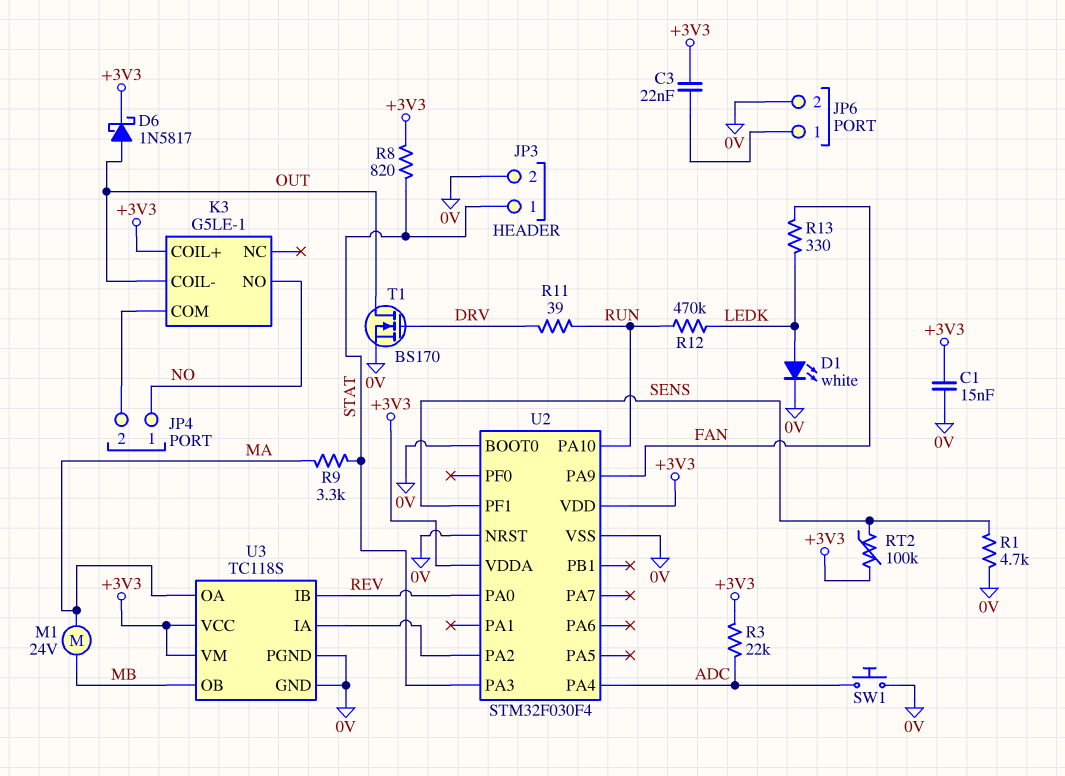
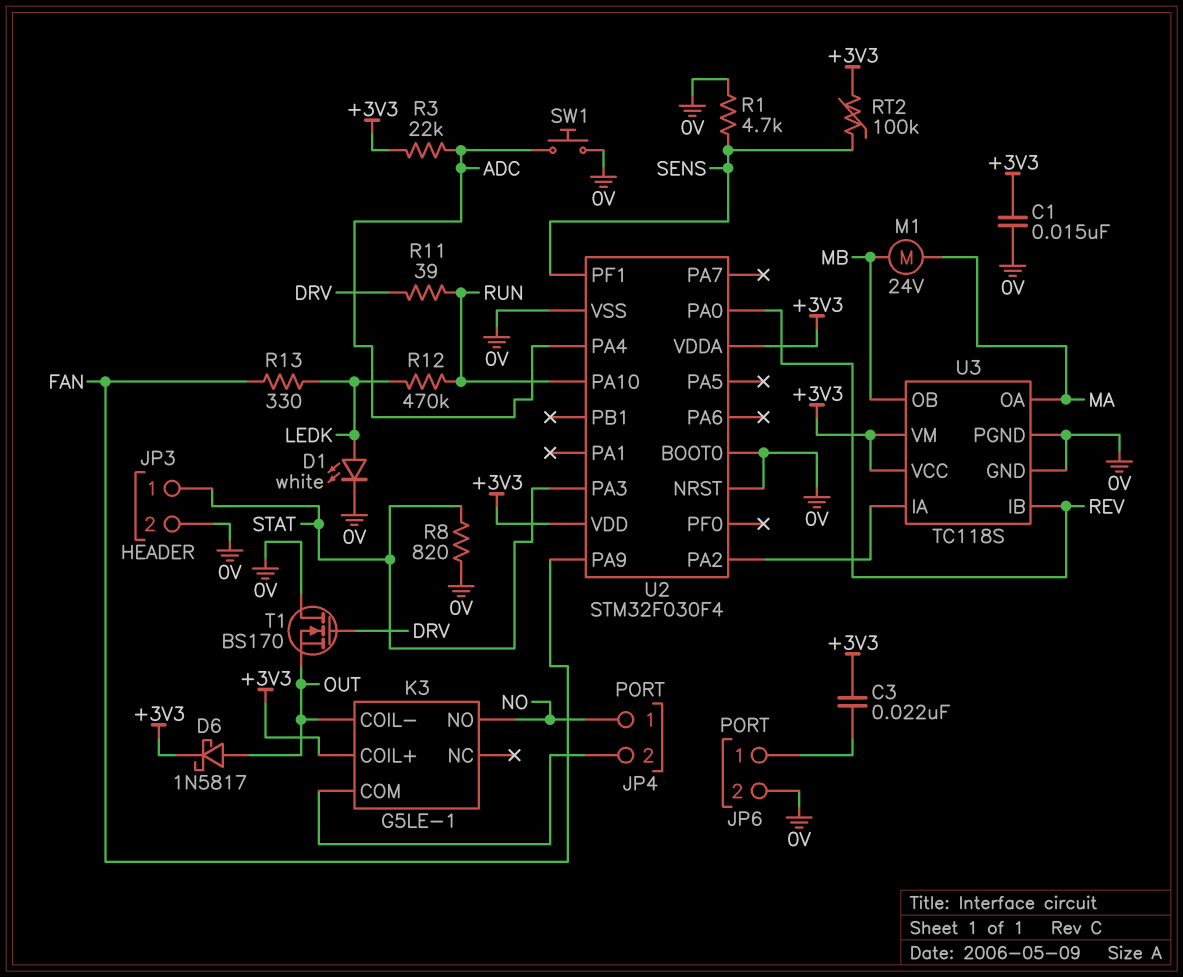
R8: 820 (+3V3, STAT) -> 820 (0V, STAT)
R9: 3.3k (MA, STAT) -> none
T1: NMOS BS170 (G DRV, D OUT, S 0V) -> NMOS BS170 (G DRV, D 0V, S OUT)

